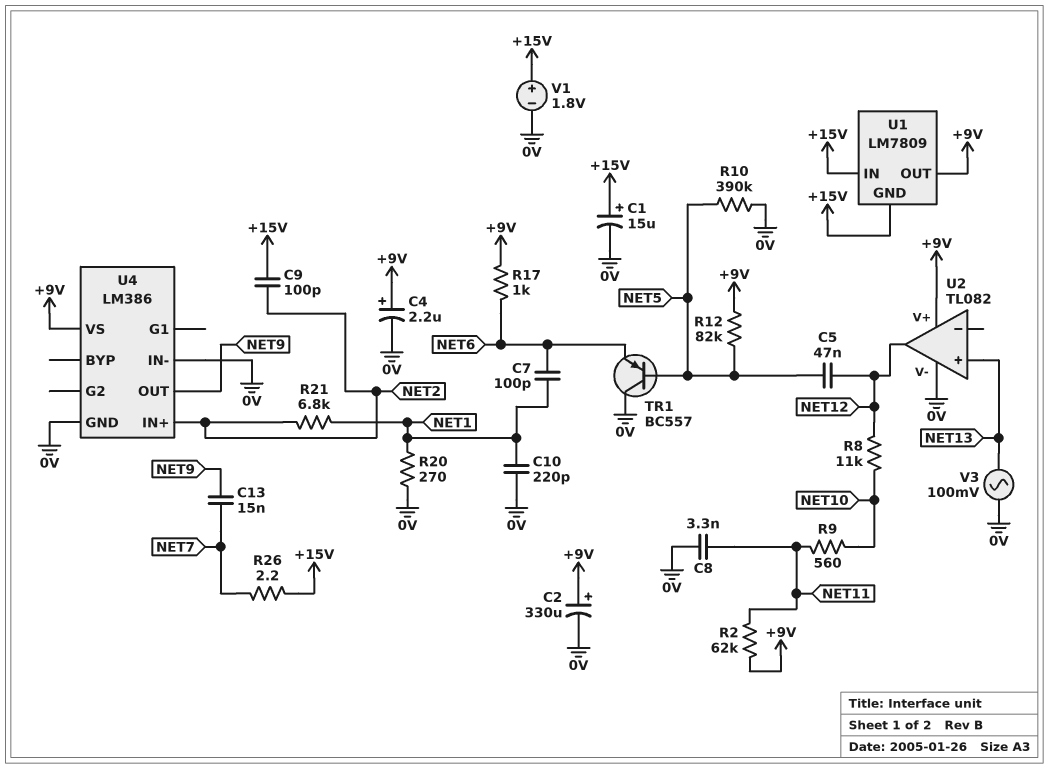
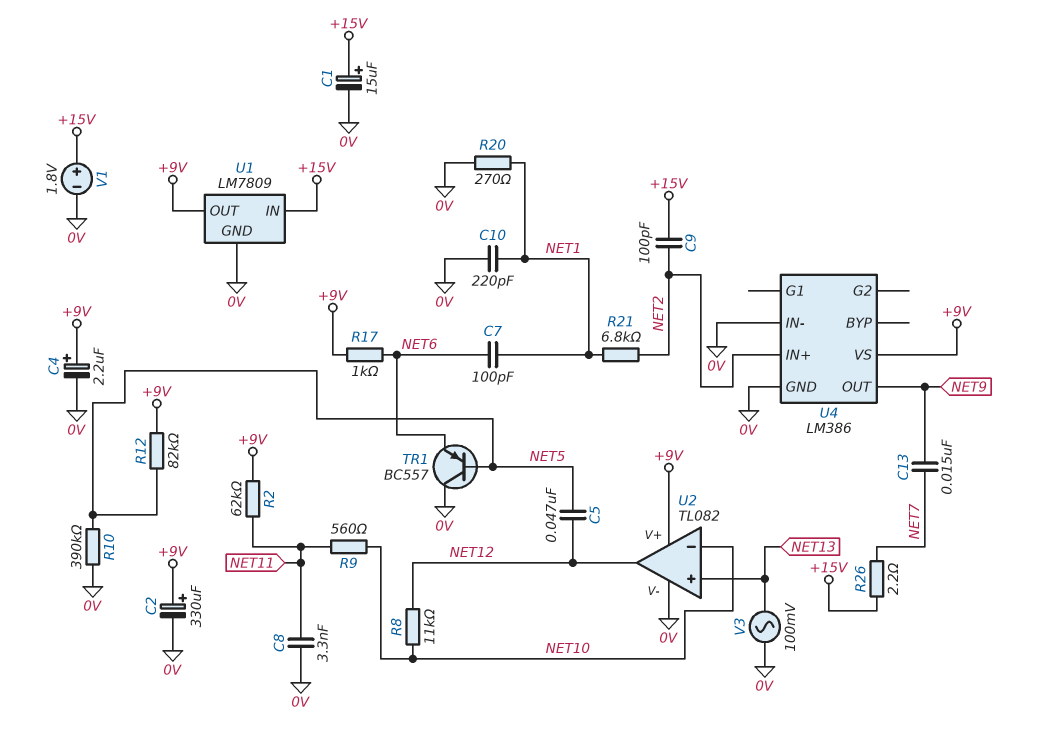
U1 pin GND: +15V -> 0V
U2 pin in-: none -> NET10

